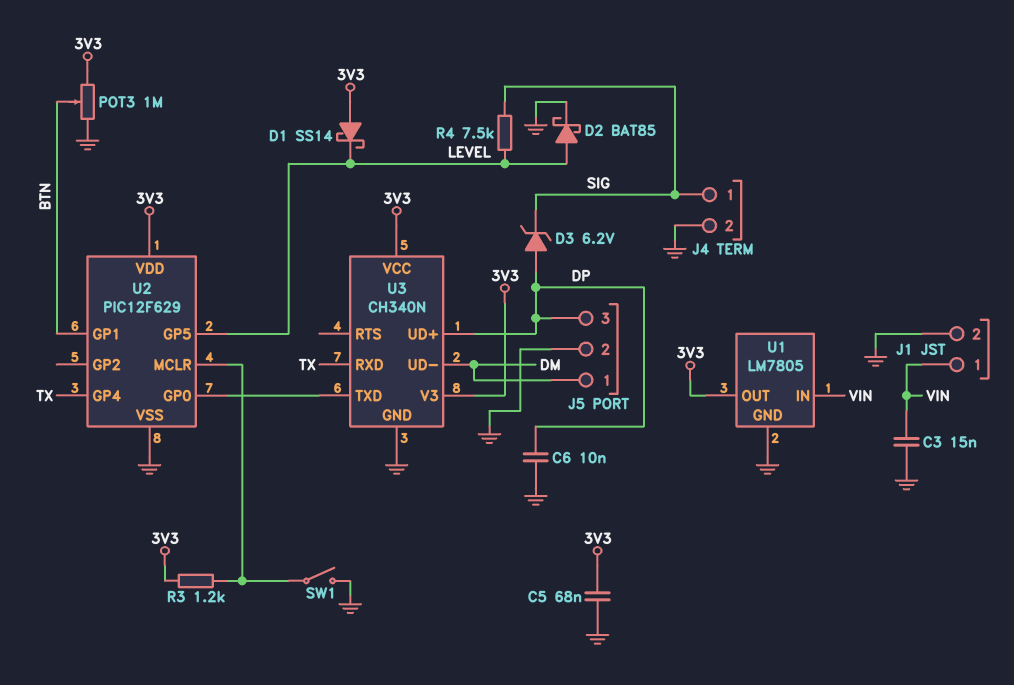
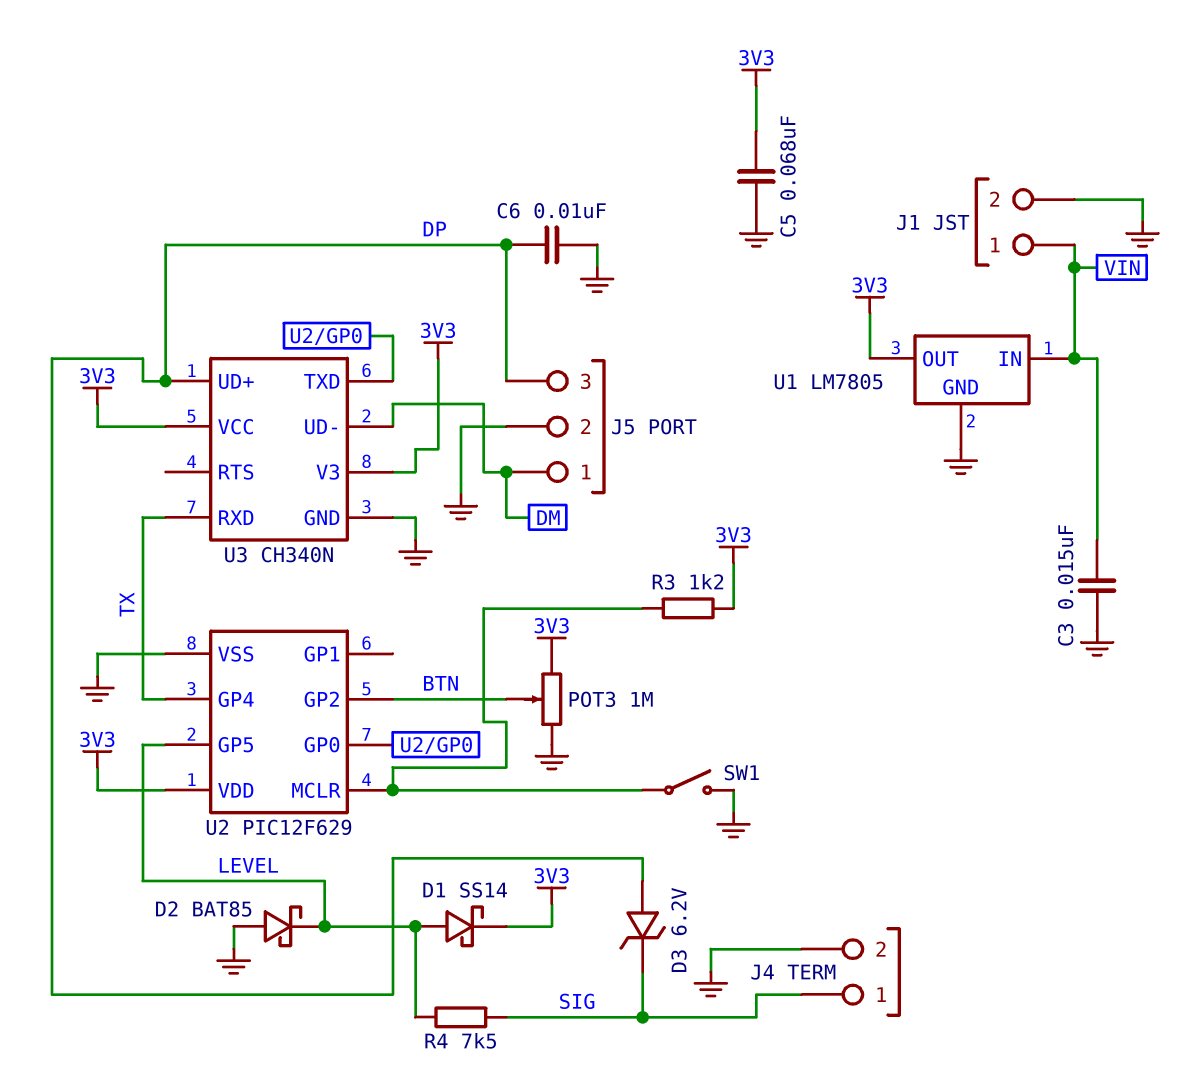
D1: schottky SS14 (A 3V3, K LEVEL) -> schottky SS14 (A LEVEL, K 3V3)
D2: schottky BAT85 (A LEVEL, K GND) -> schottky BAT85 (A GND, K LEVEL)
U2 pin GP1: BTN -> none
U2 pin GP2: none -> BTN

